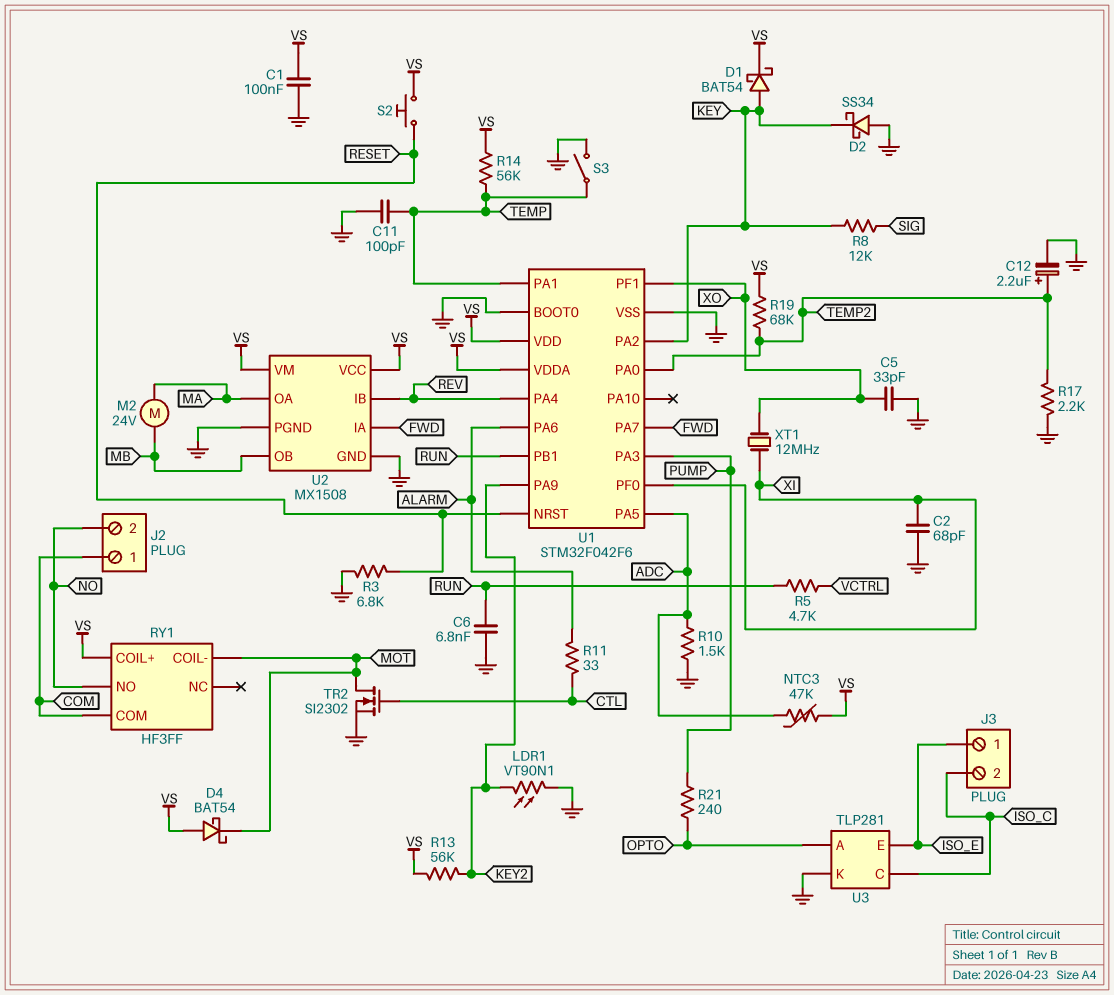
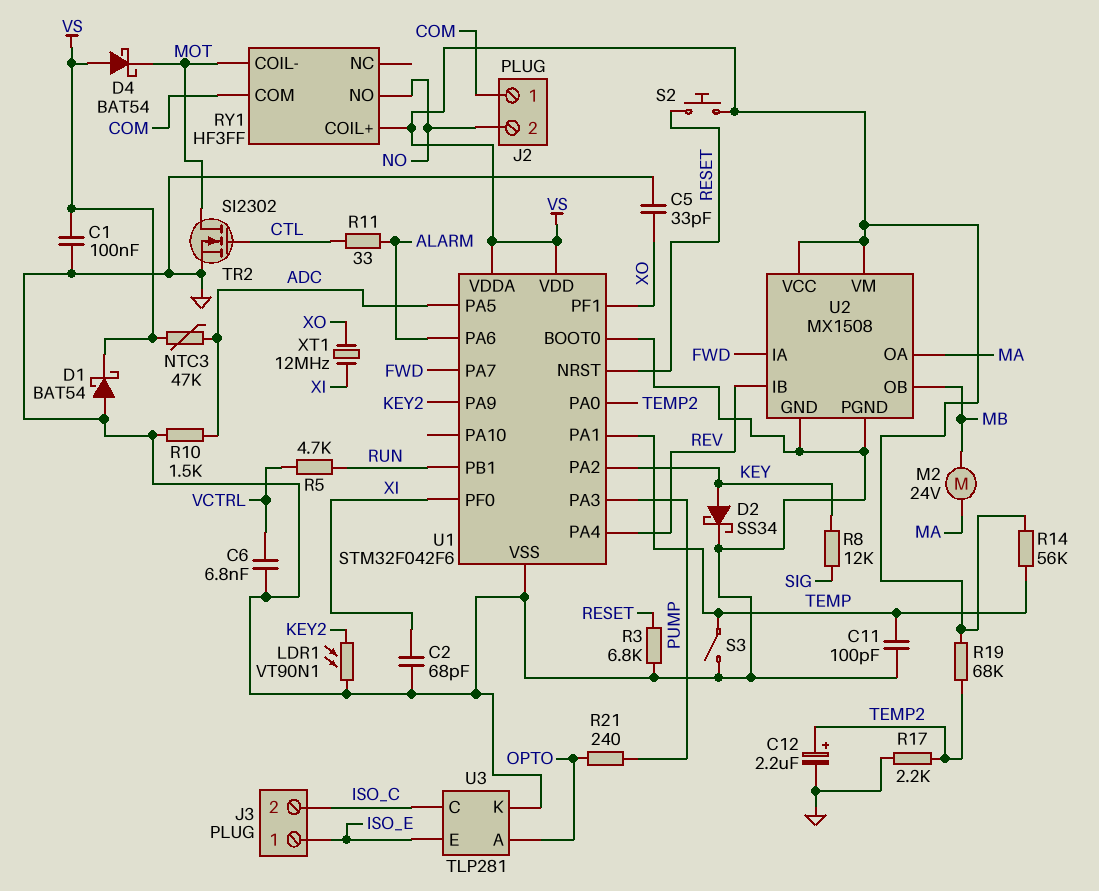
C6: 6.8nF (GND, RUN) -> 6.8nF (GND, VCTRL)
D1: schottky BAT54 (A KEY, K VS) -> schottky BAT54 (A GND, K VS)
D2: schottky SS34 (A GND, K KEY) -> schottky SS34 (A KEY, K GND)
R13: 56k (KEY2, VS) -> none

